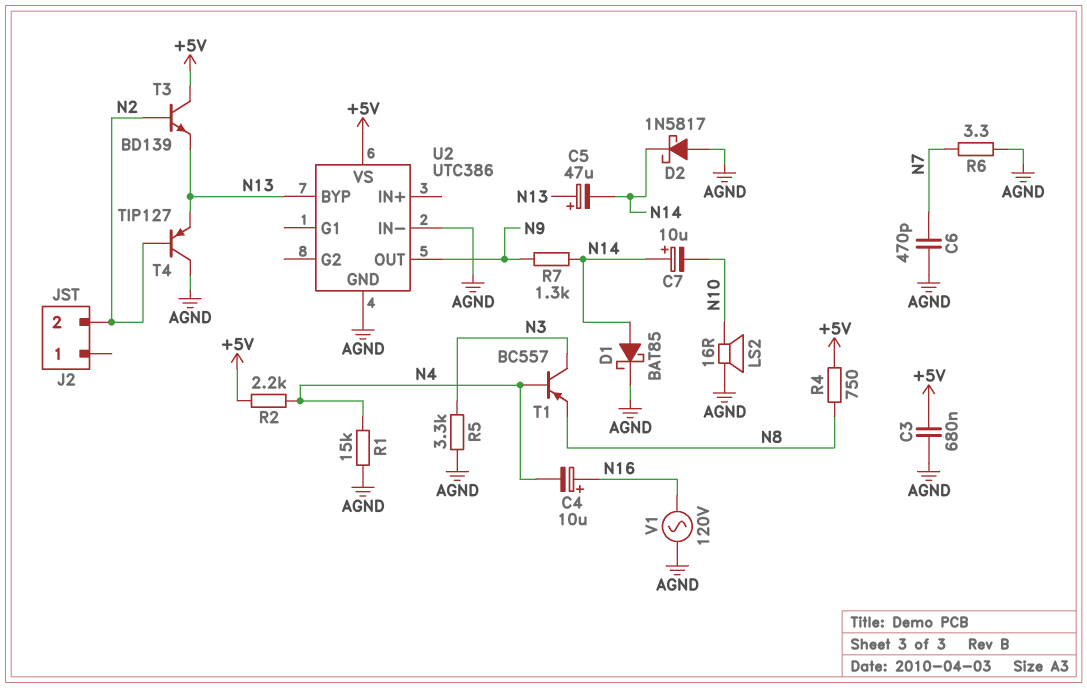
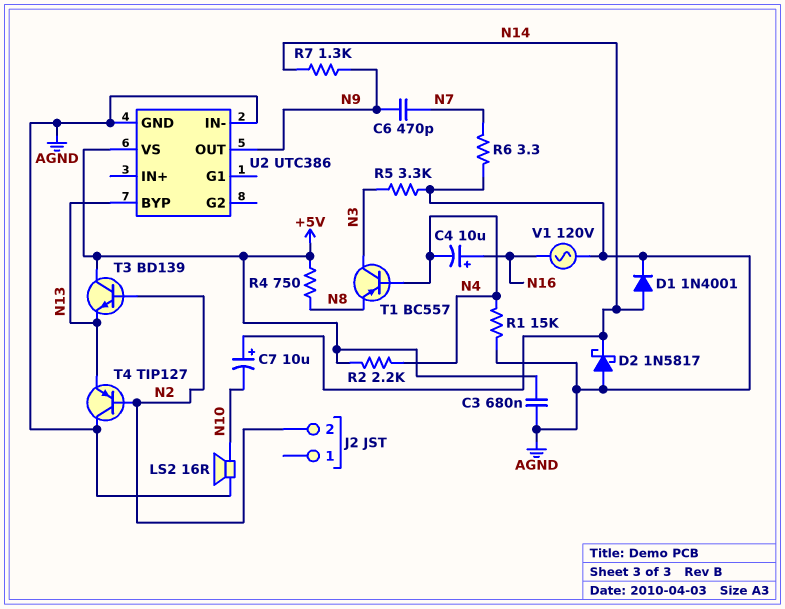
C5: 47uF (plus N13, minus N14) -> none
C6: 470pF (AGND, N7) -> 470pF (N7, N9)
D1: schottky BAT85 (A N14, K AGND) -> diode 1N4001 (A N14, K AGND)

